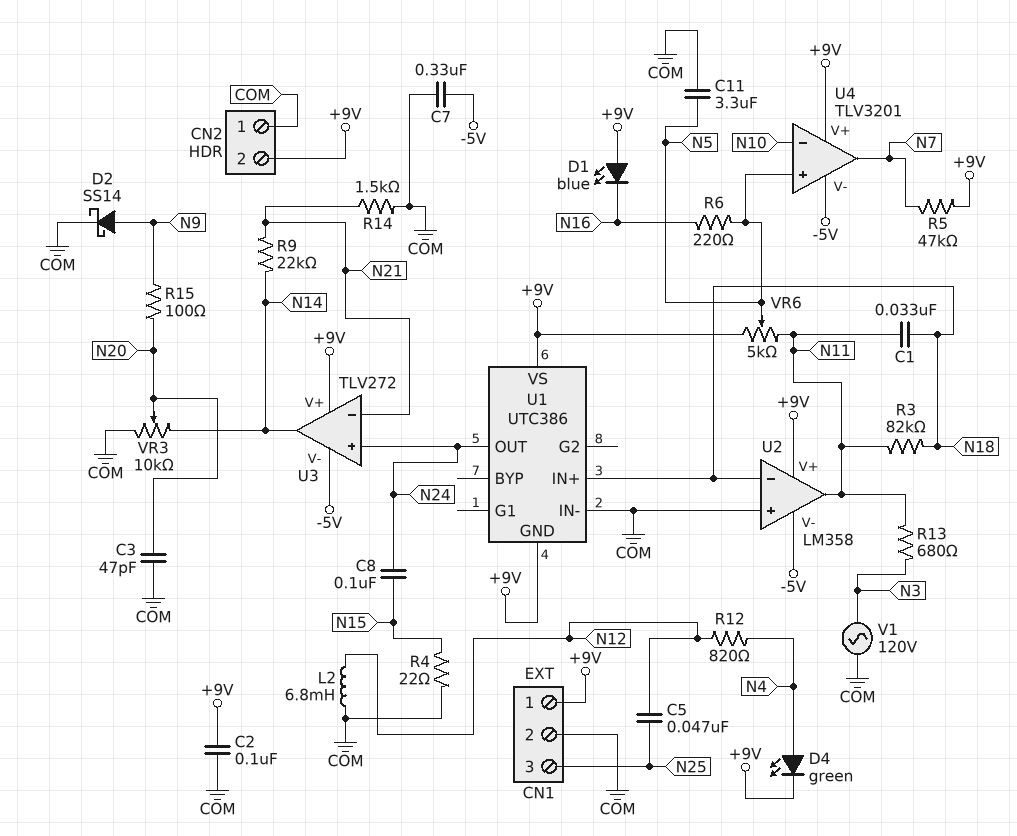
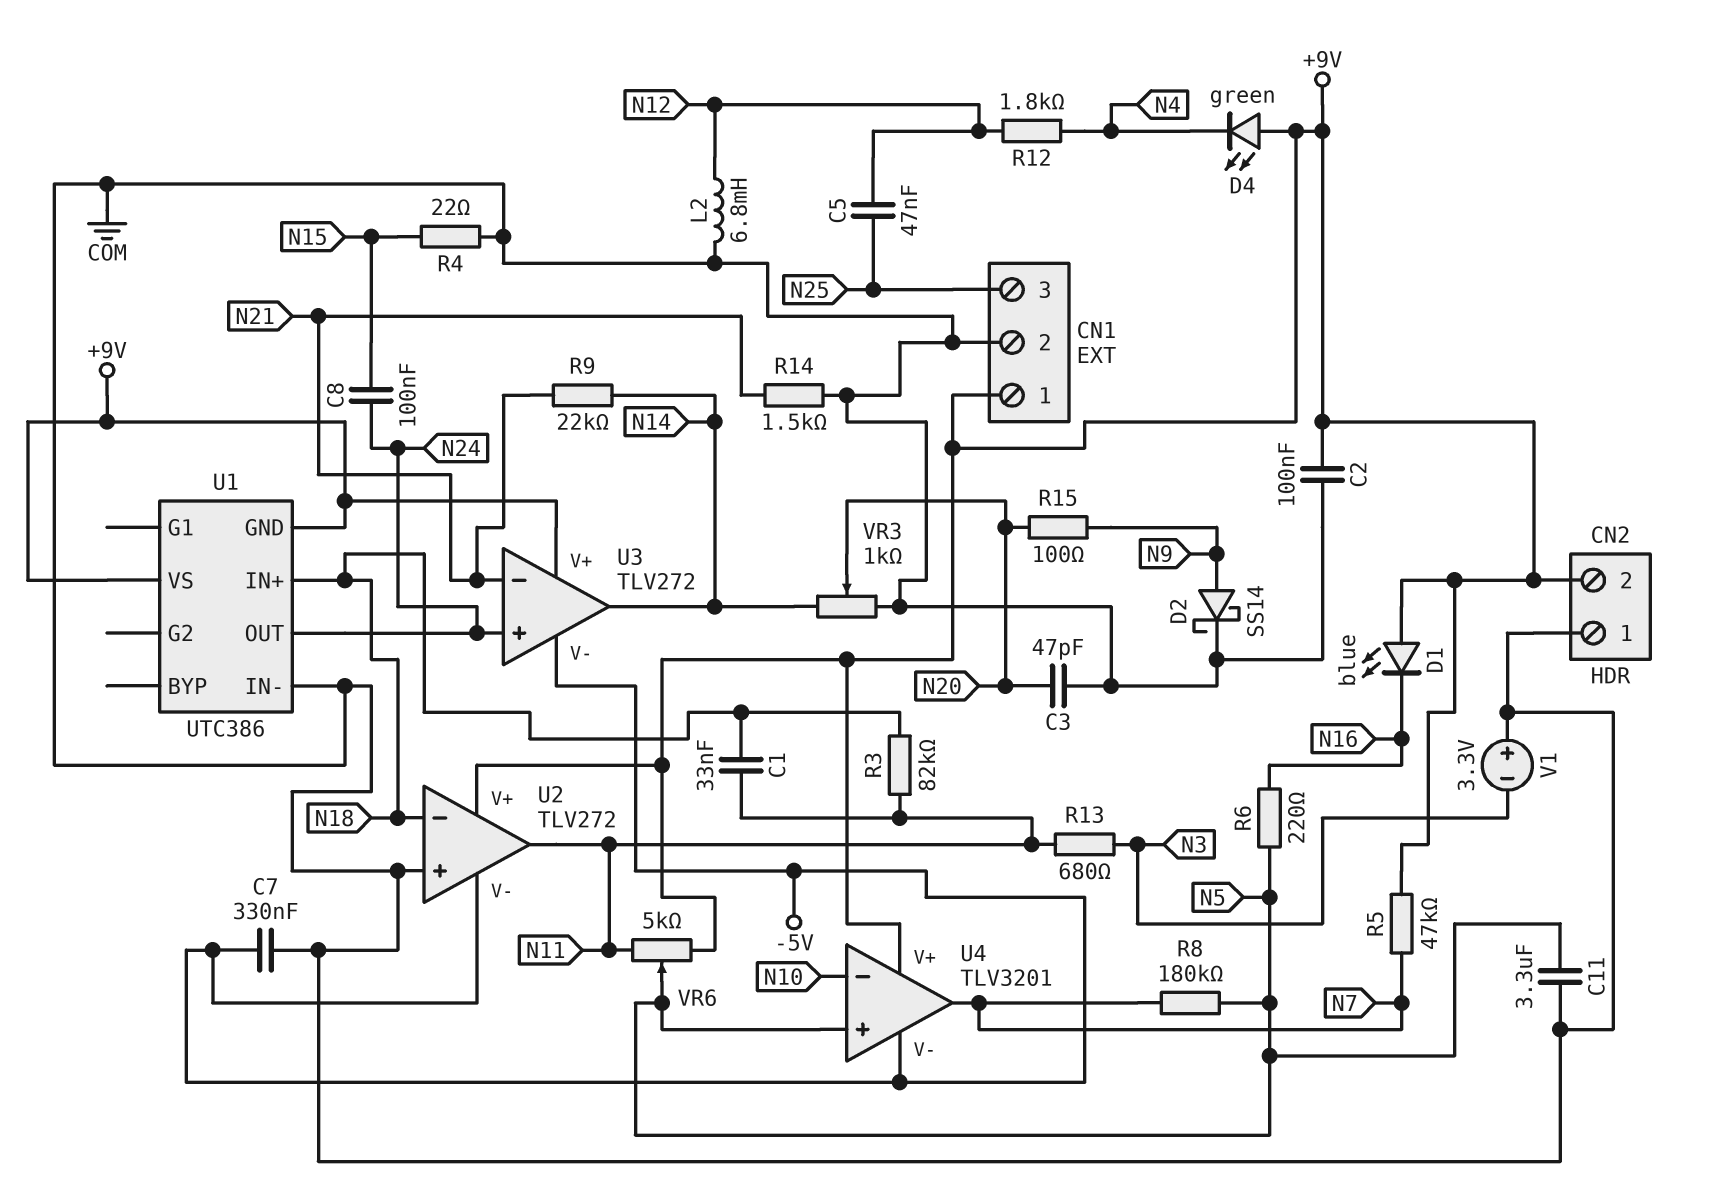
D4: LED green (A N4, K +9V) -> LED green (A +9V, K N4)
R8: none -> 180k (N5, N7)
R12: 820 (N4, N12) -> 1.8k (N4, N12)
U2: LM358 -> TLV272
V1: AC 120V (COM, N3) -> 3.3V (plus COM, minus N3)
VR3: 10k (COM, N14, wiper N20) -> 1k (COM, N14, wiper N20)

